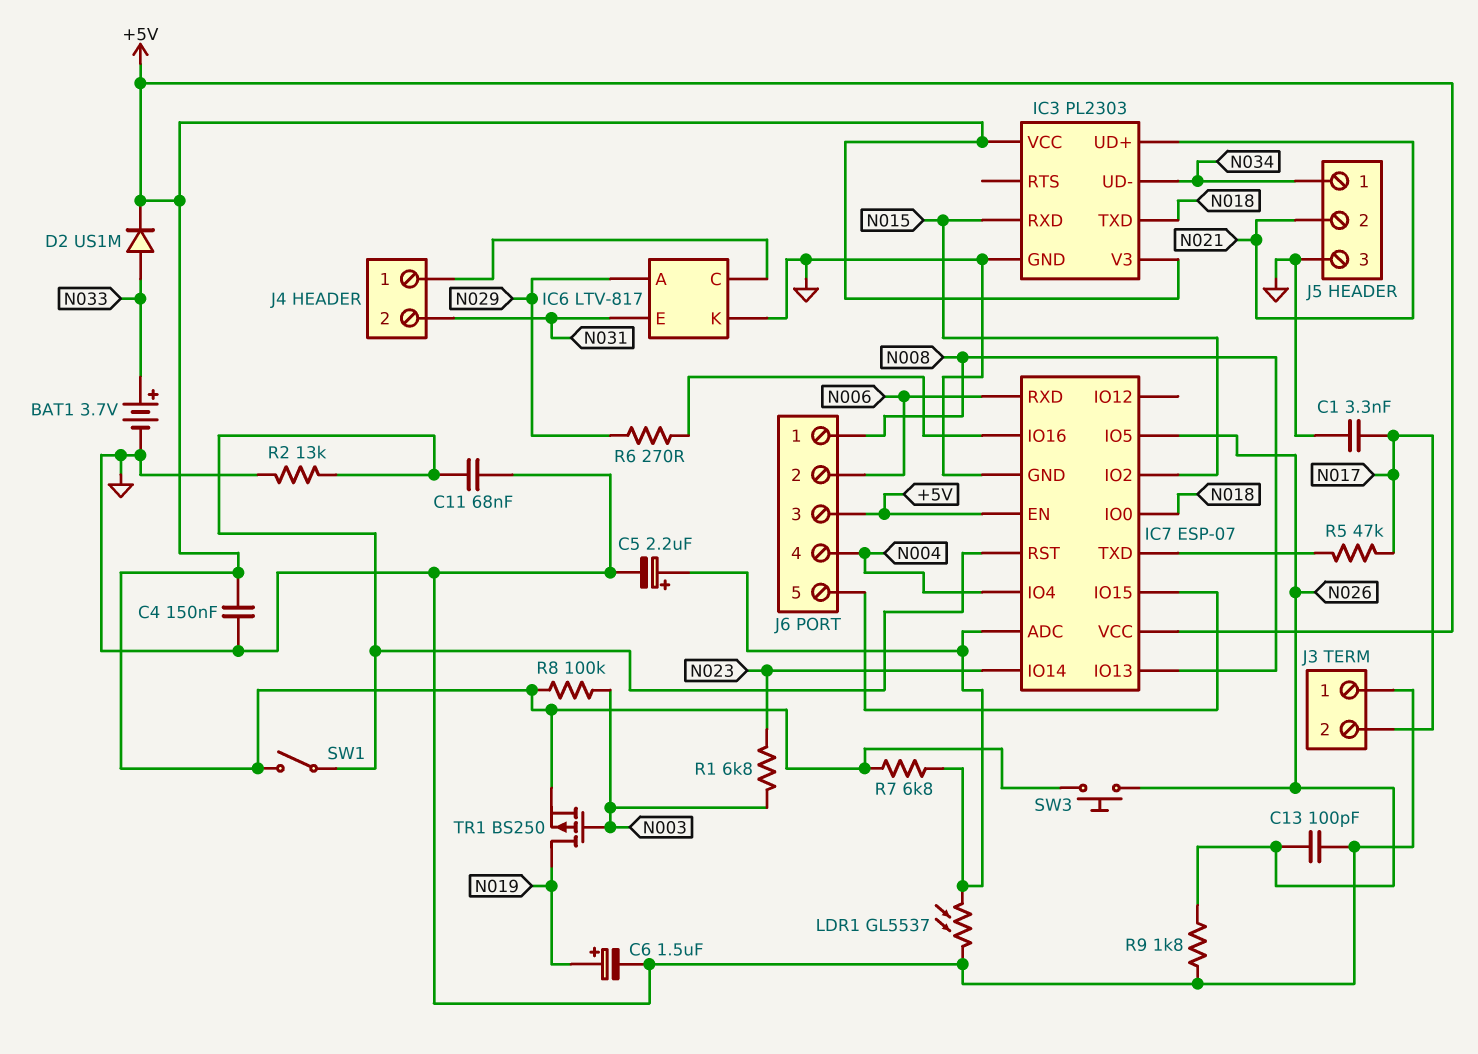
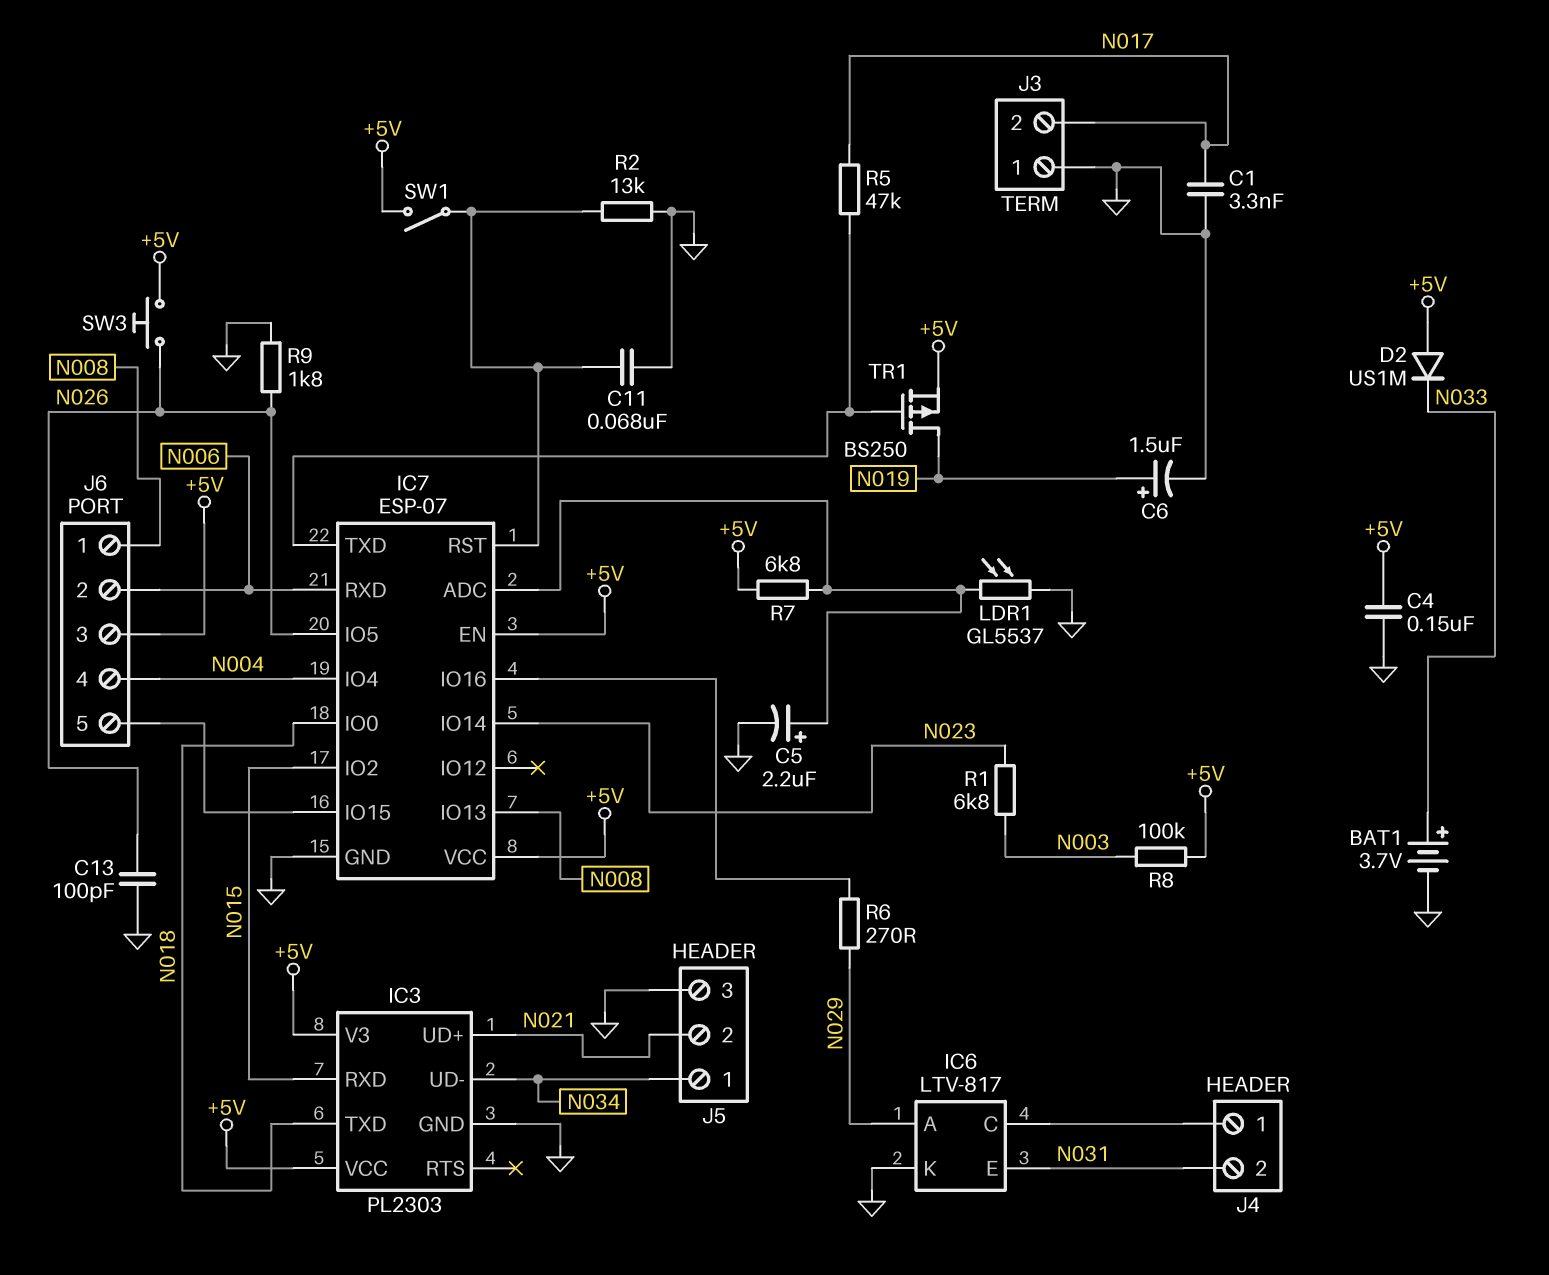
D2: diode US1M (A N033, K +5V) -> diode US1M (A +5V, K N033)
TR1: PMOS BS250 (G N003, D N019, S +5V) -> PMOS BS250 (G IC7/TXD, D N019, S +5V)

